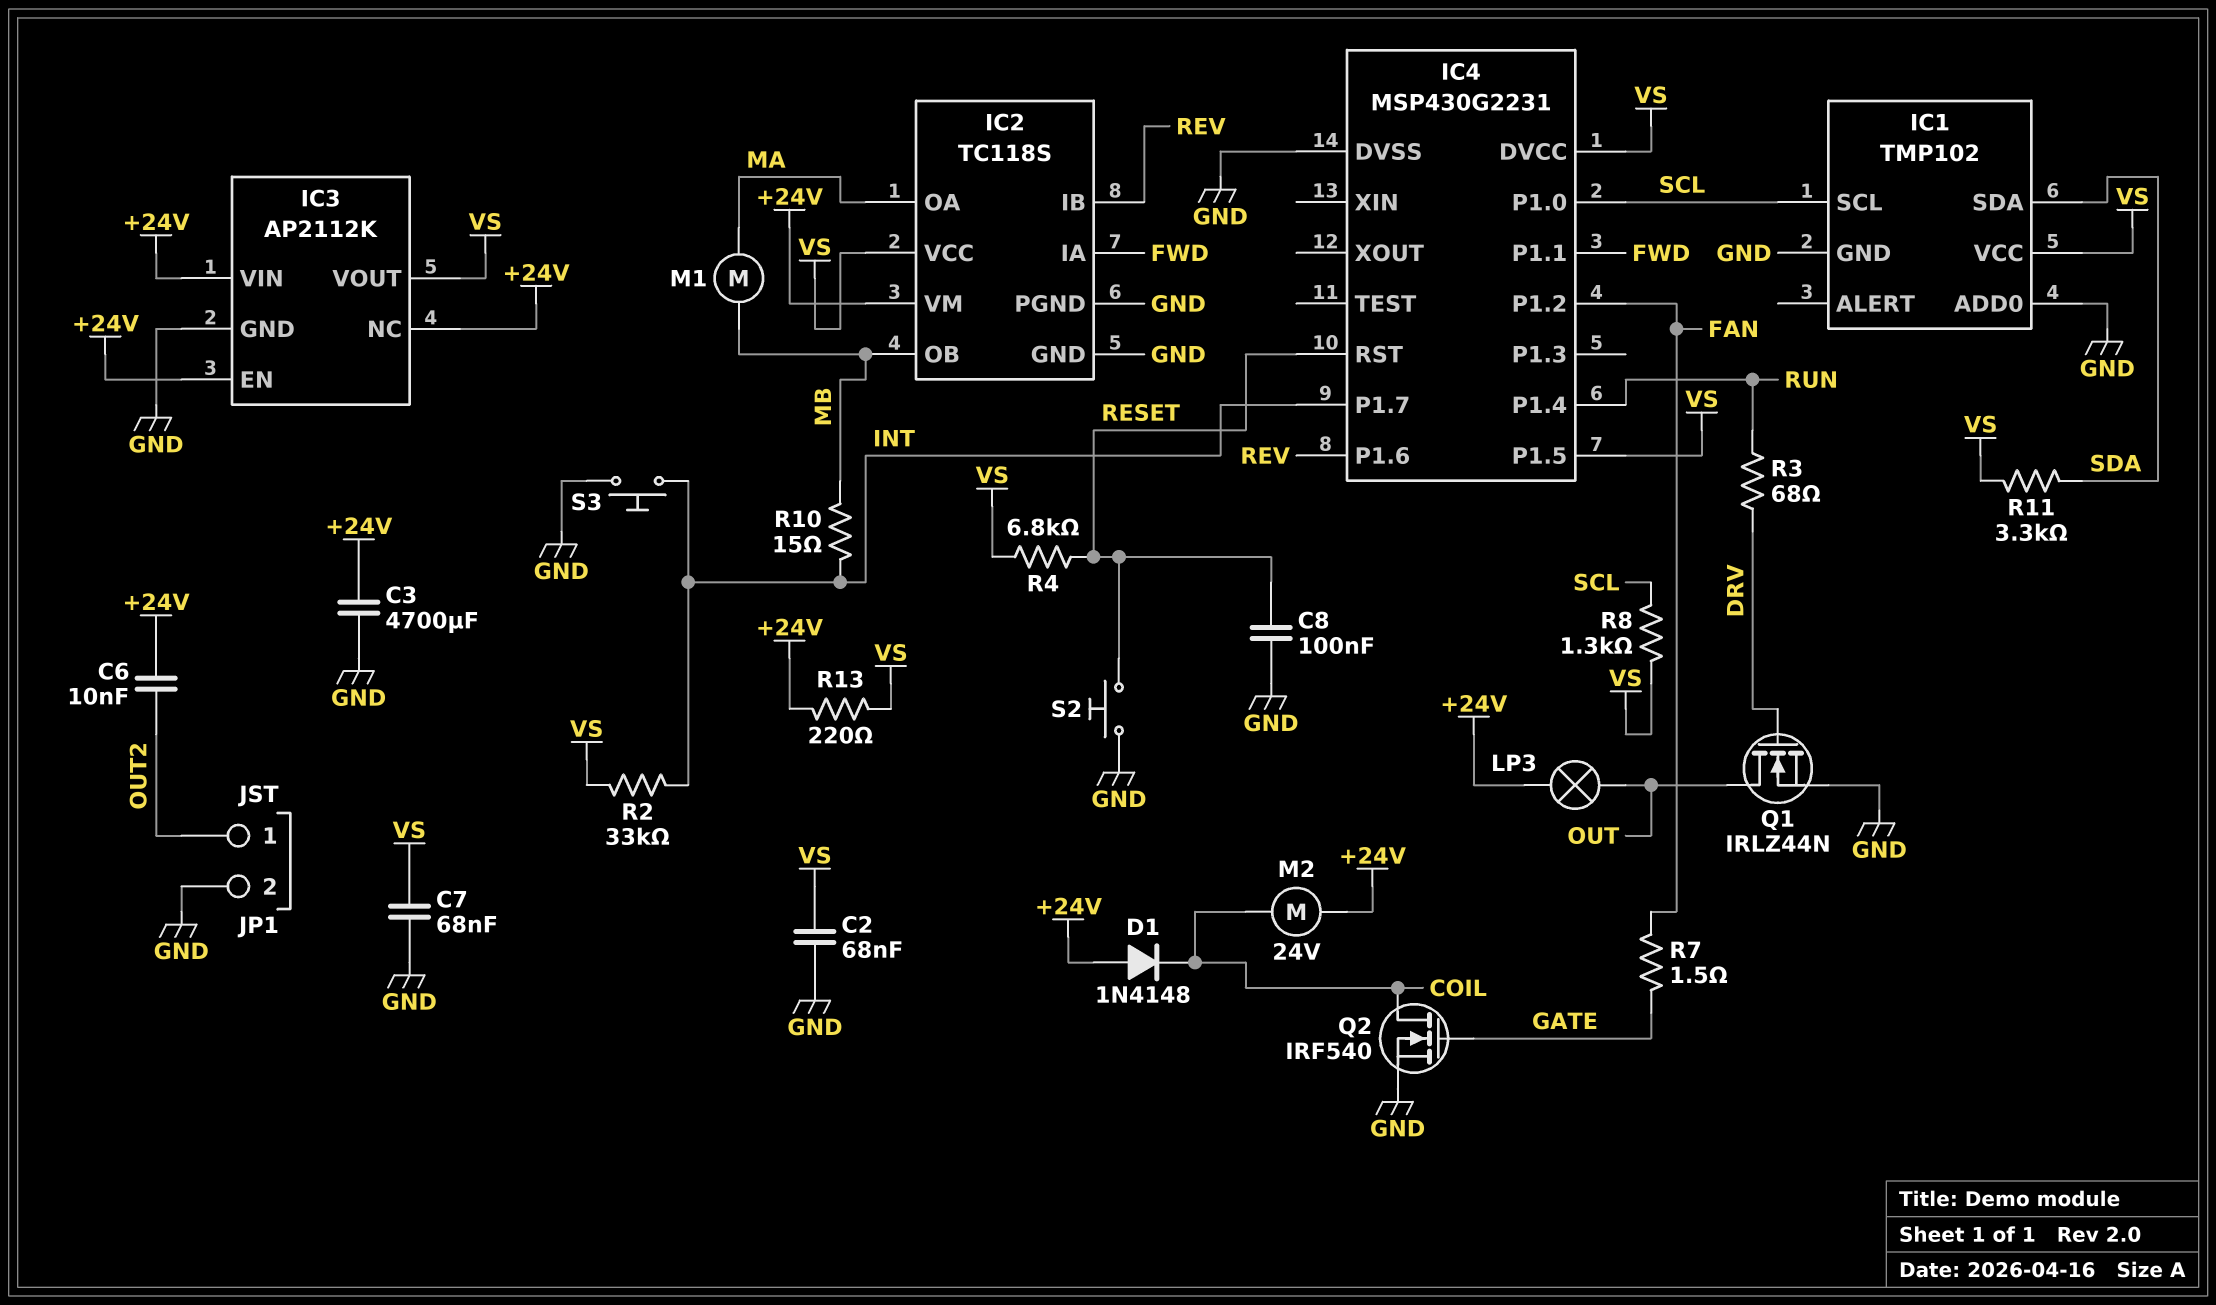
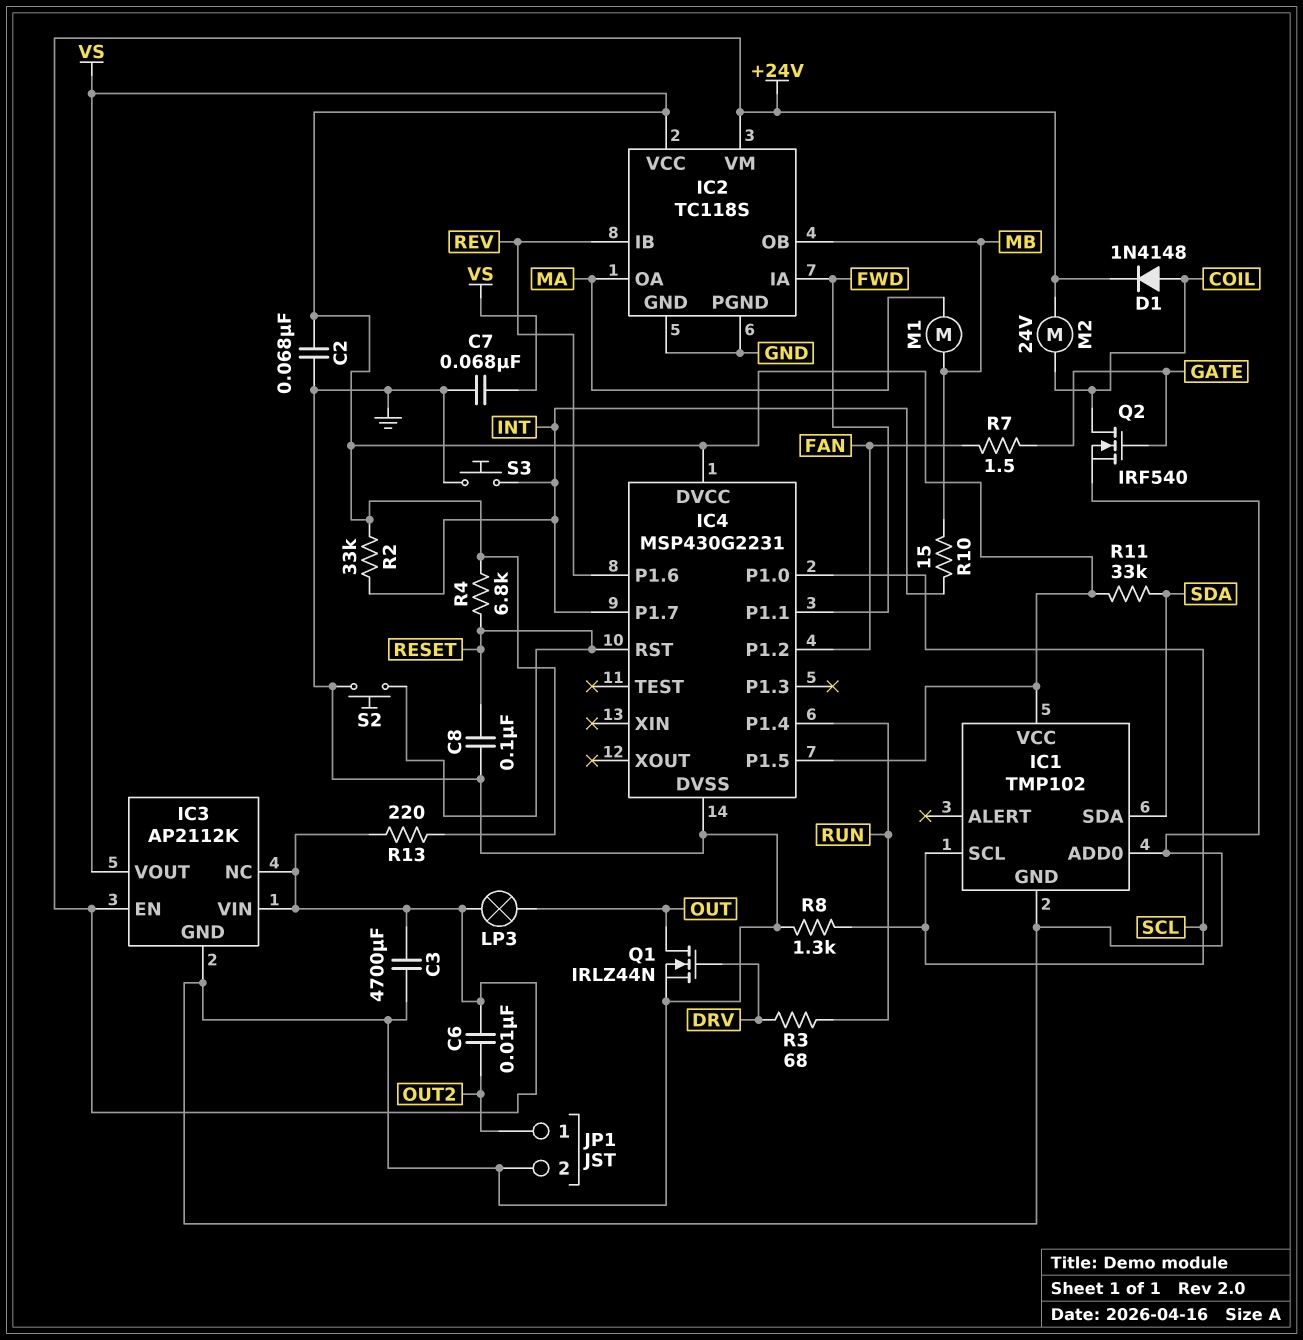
D1: diode 1N4148 (A +24V, K COIL) -> diode 1N4148 (A COIL, K +24V)
R8: 1.3k (SCL, VS) -> 1.3k (GND, SCL)
R11: 3.3k (SDA, VS) -> 33k (SDA, VS)

